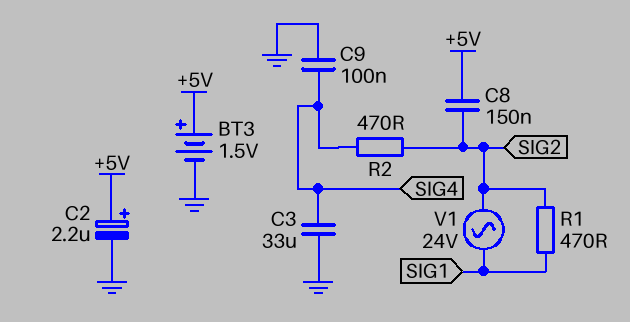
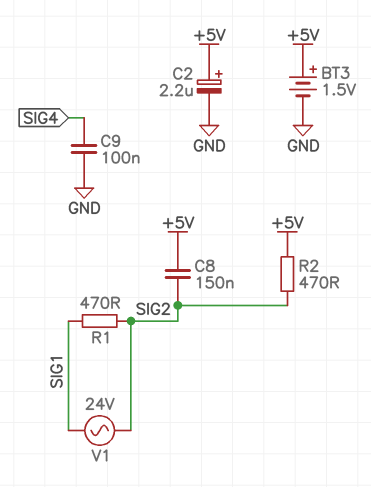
C3: 33uF (GND, SIG4) -> none
R2: 470 (SIG2, SIG4) -> 470 (+5V, SIG2)

